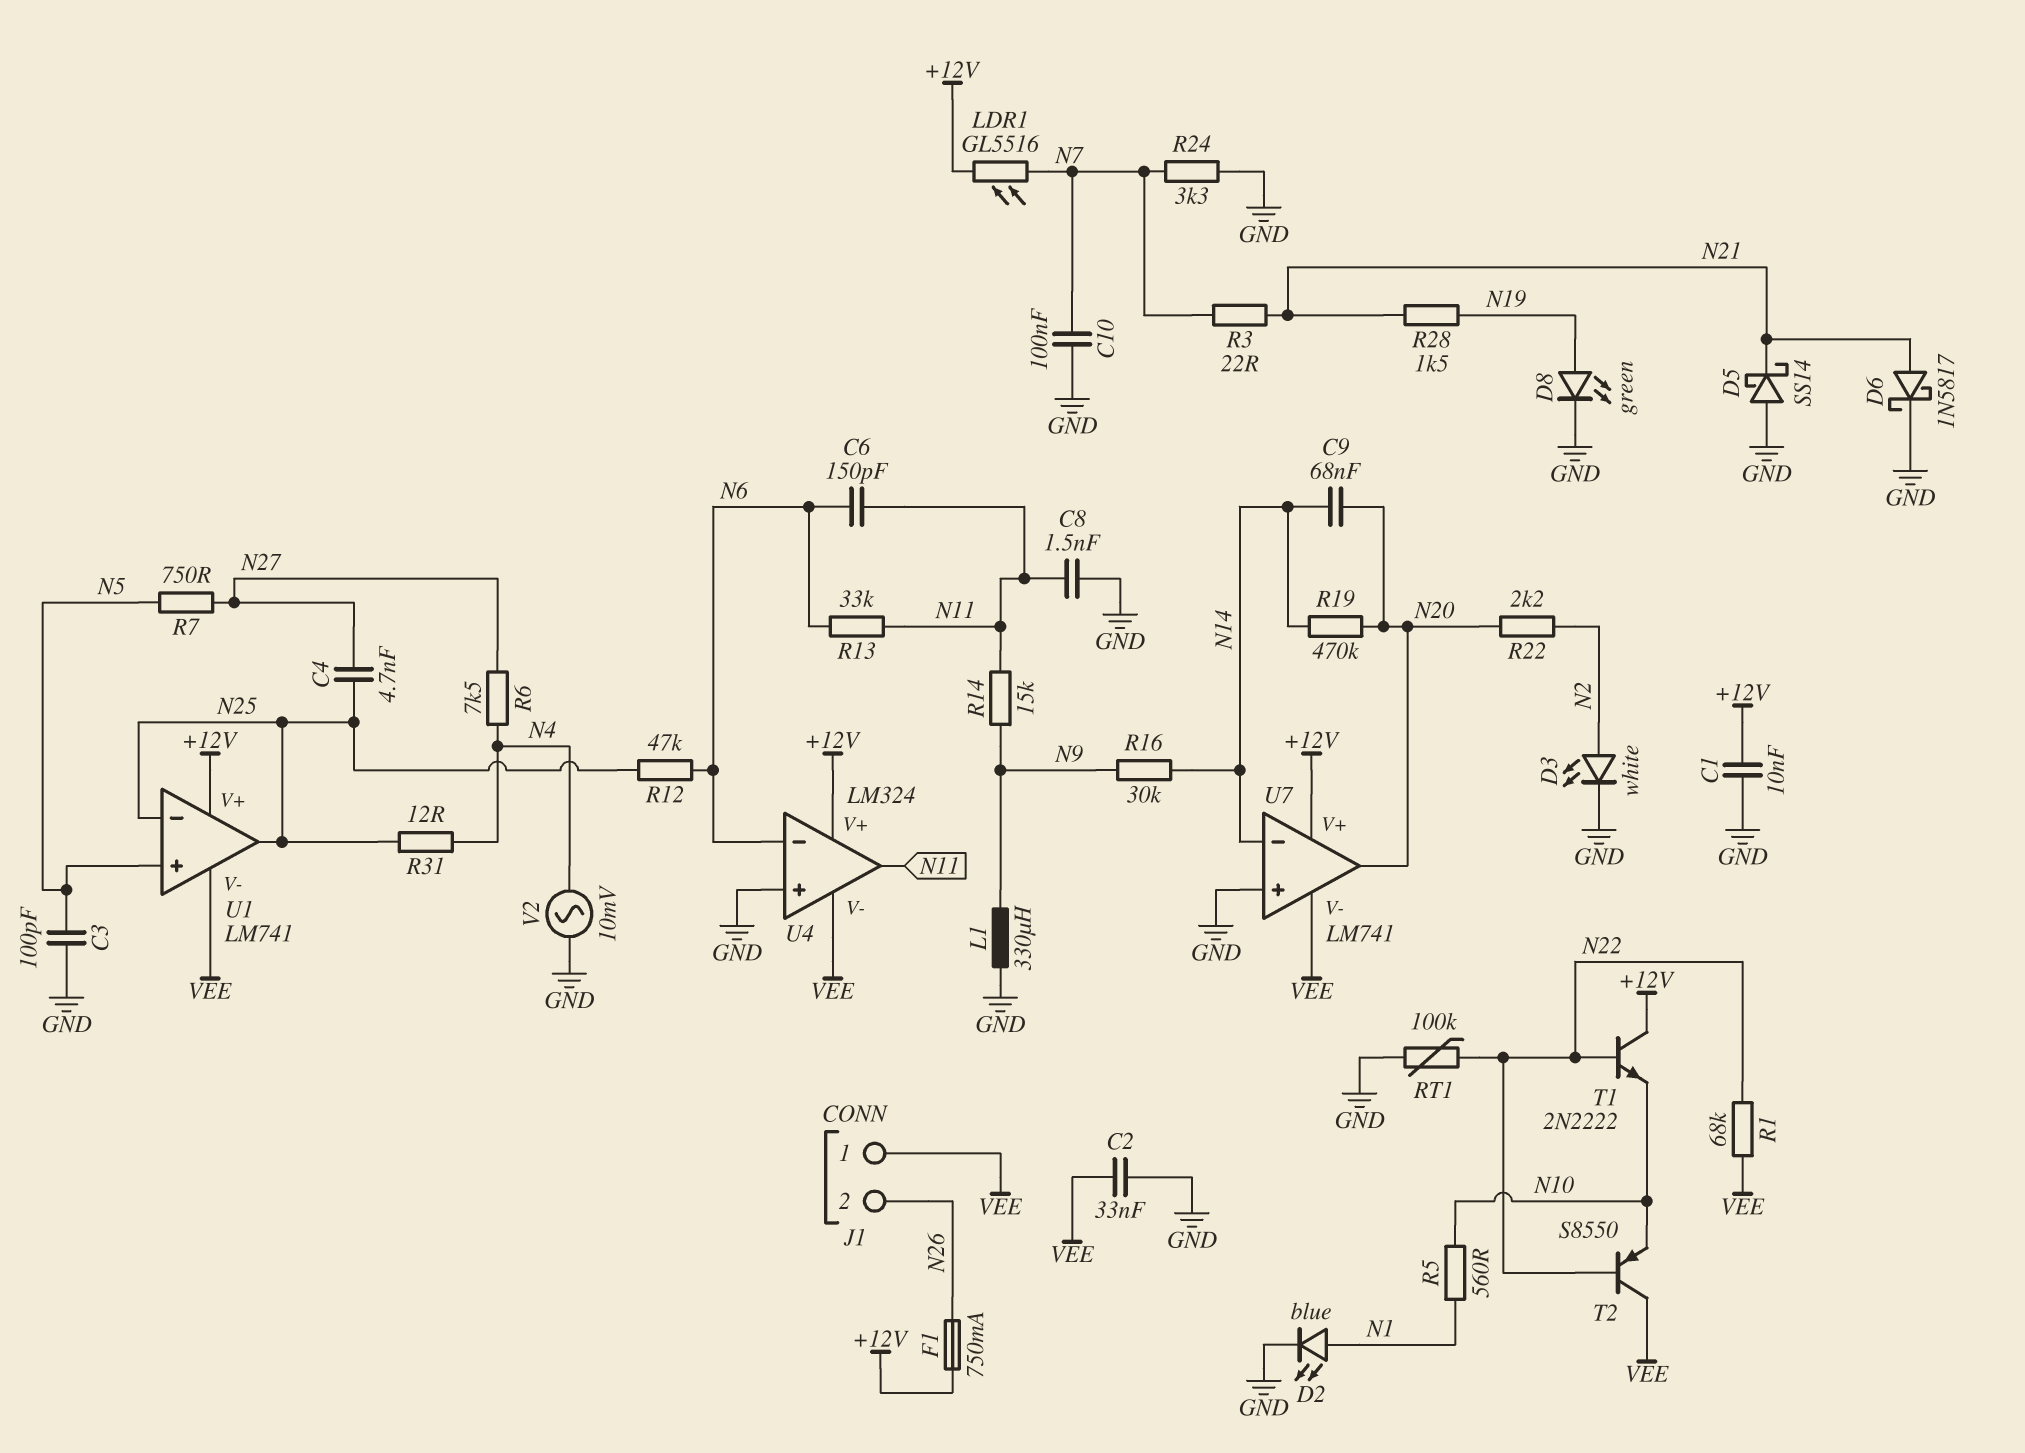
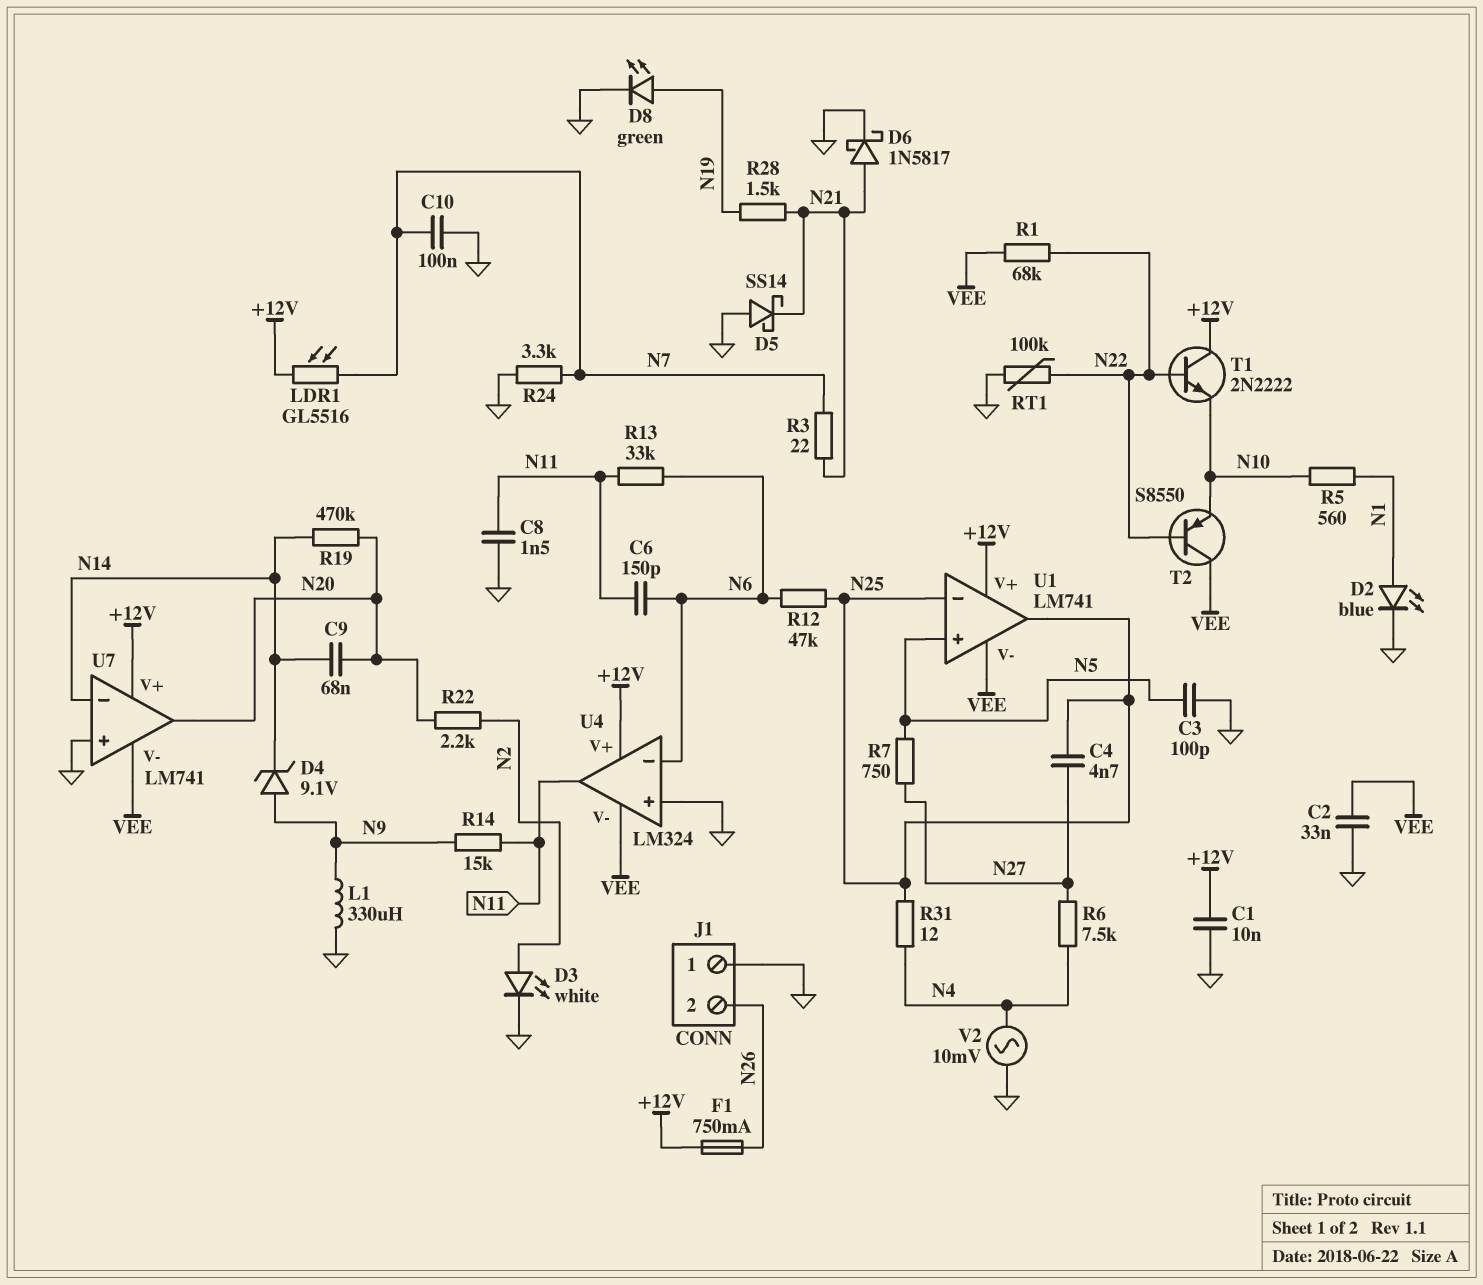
D4: none -> zener 9.1V (A N9, K N14)
J1 pin 1: VEE -> GND
R16: 30k (N9, N14) -> none

